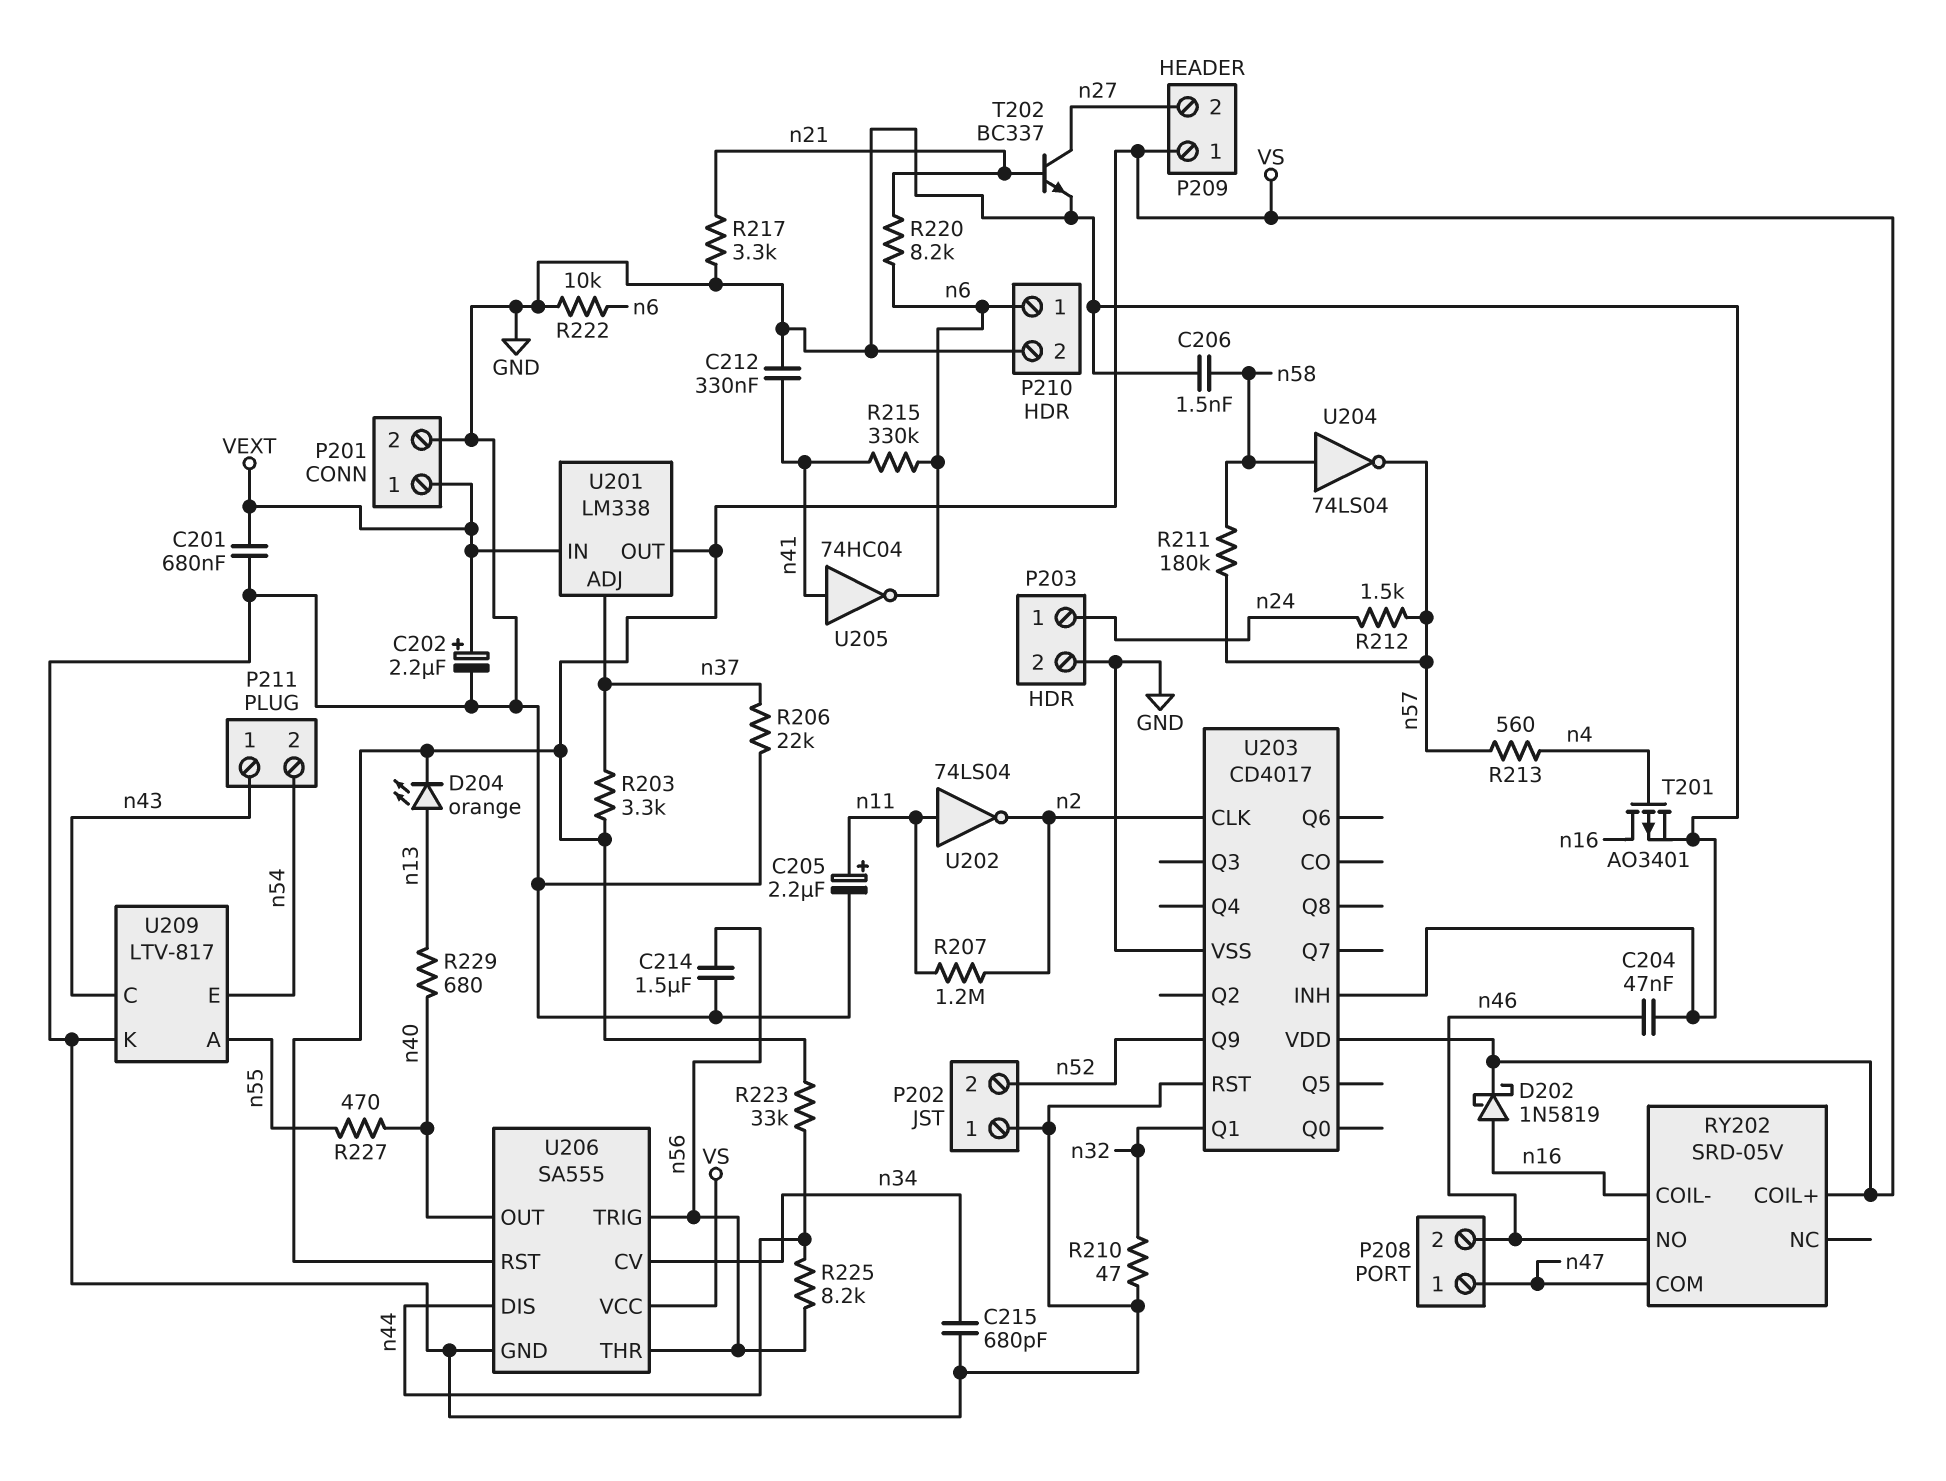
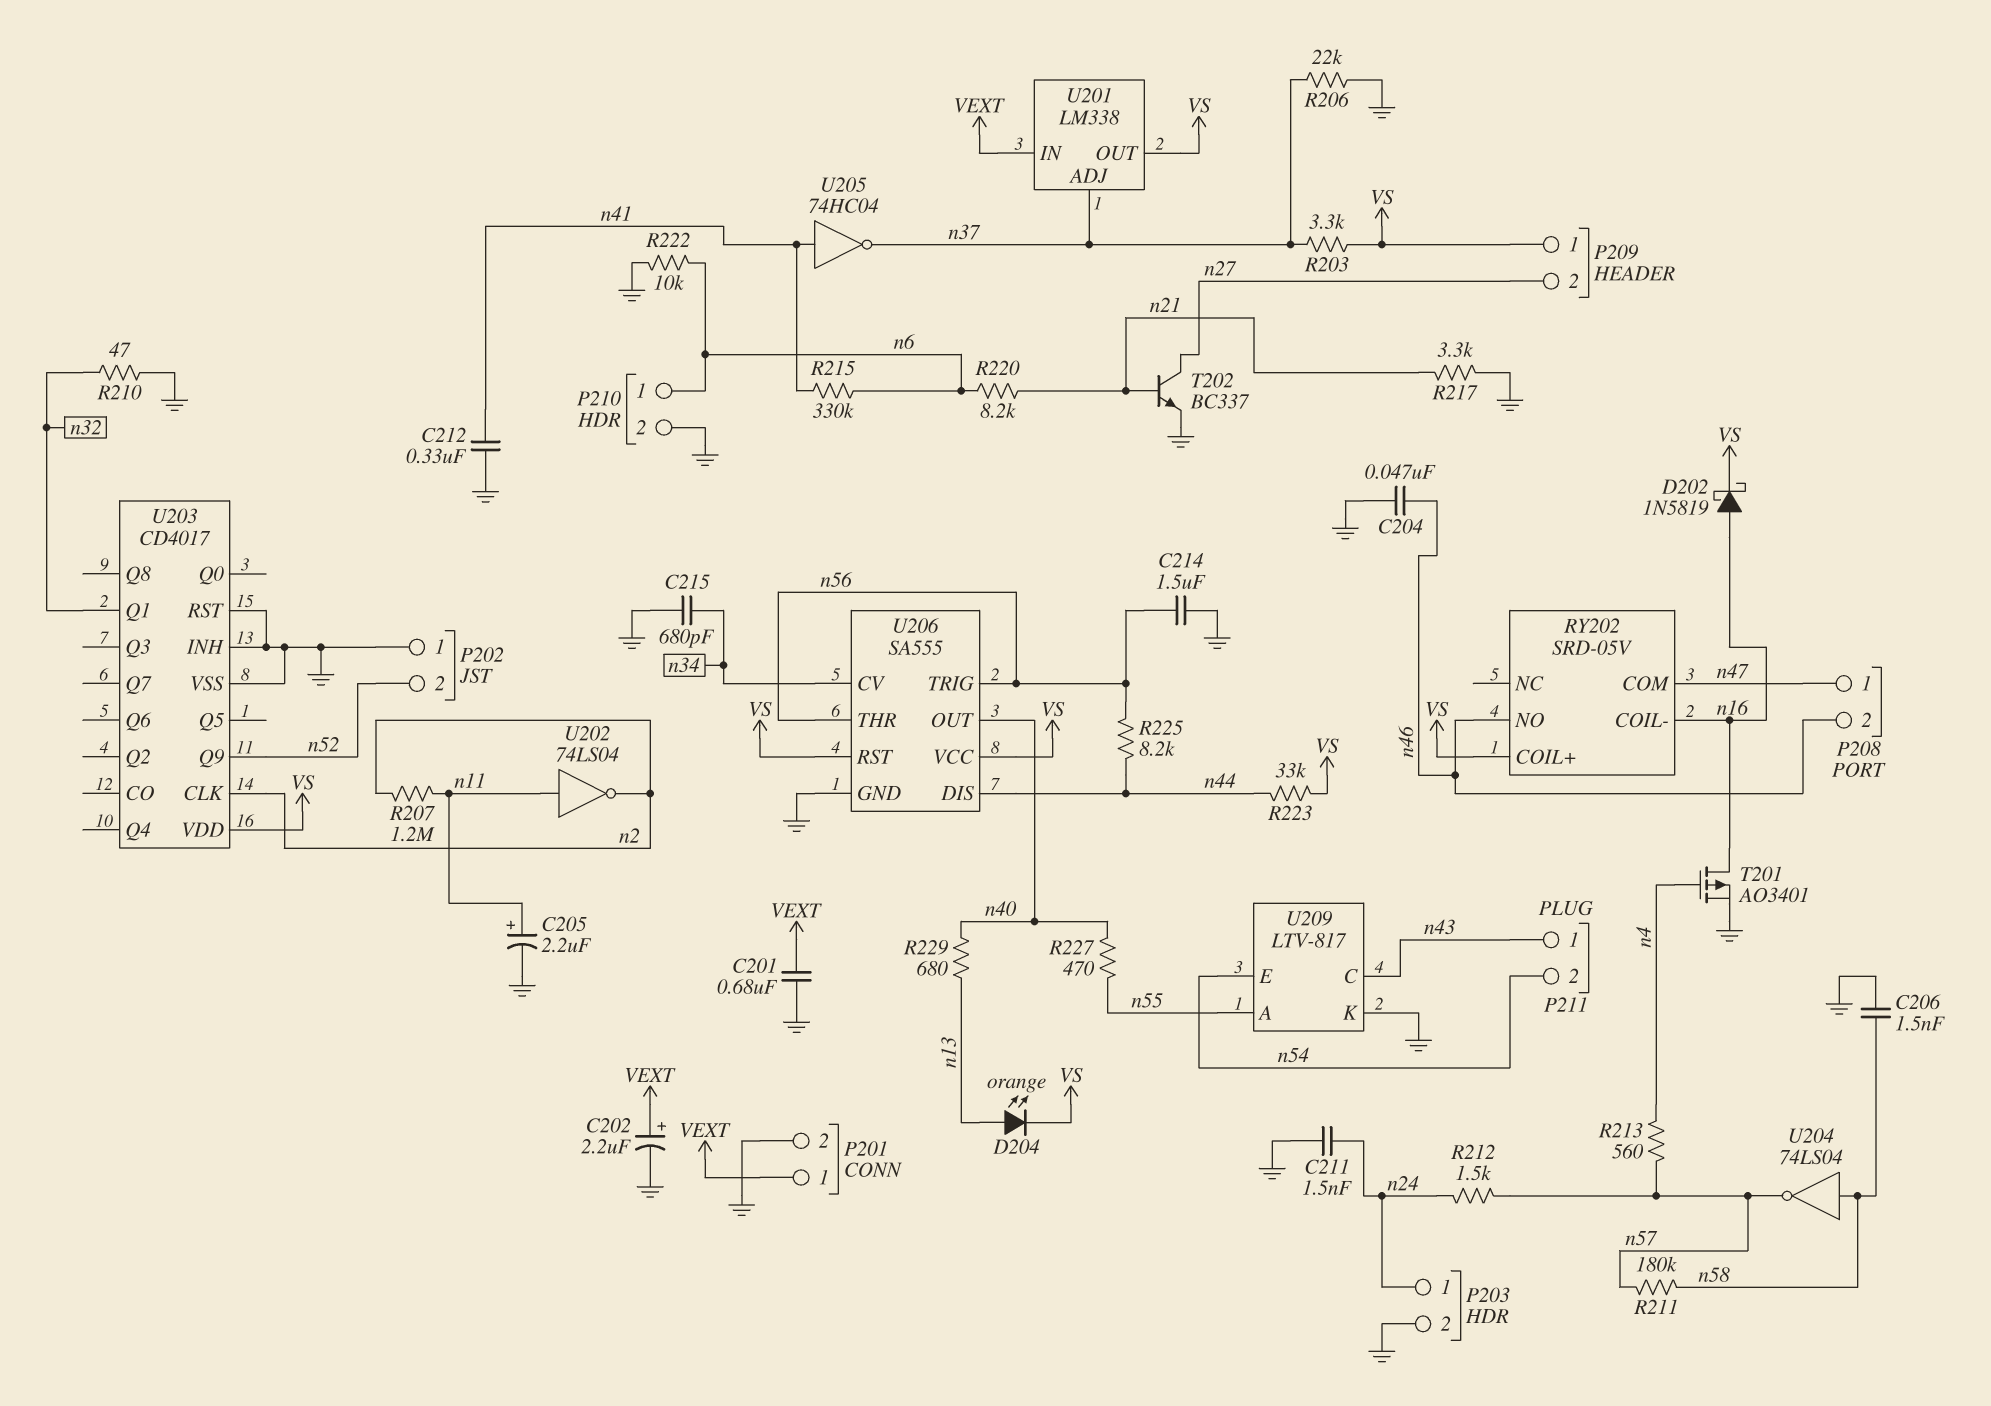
C211: none -> 1.5nF (GND, n24)
U205: NOT 74HC04 (in n41, out n6) -> NOT 74HC04 (in n41, out n37)

